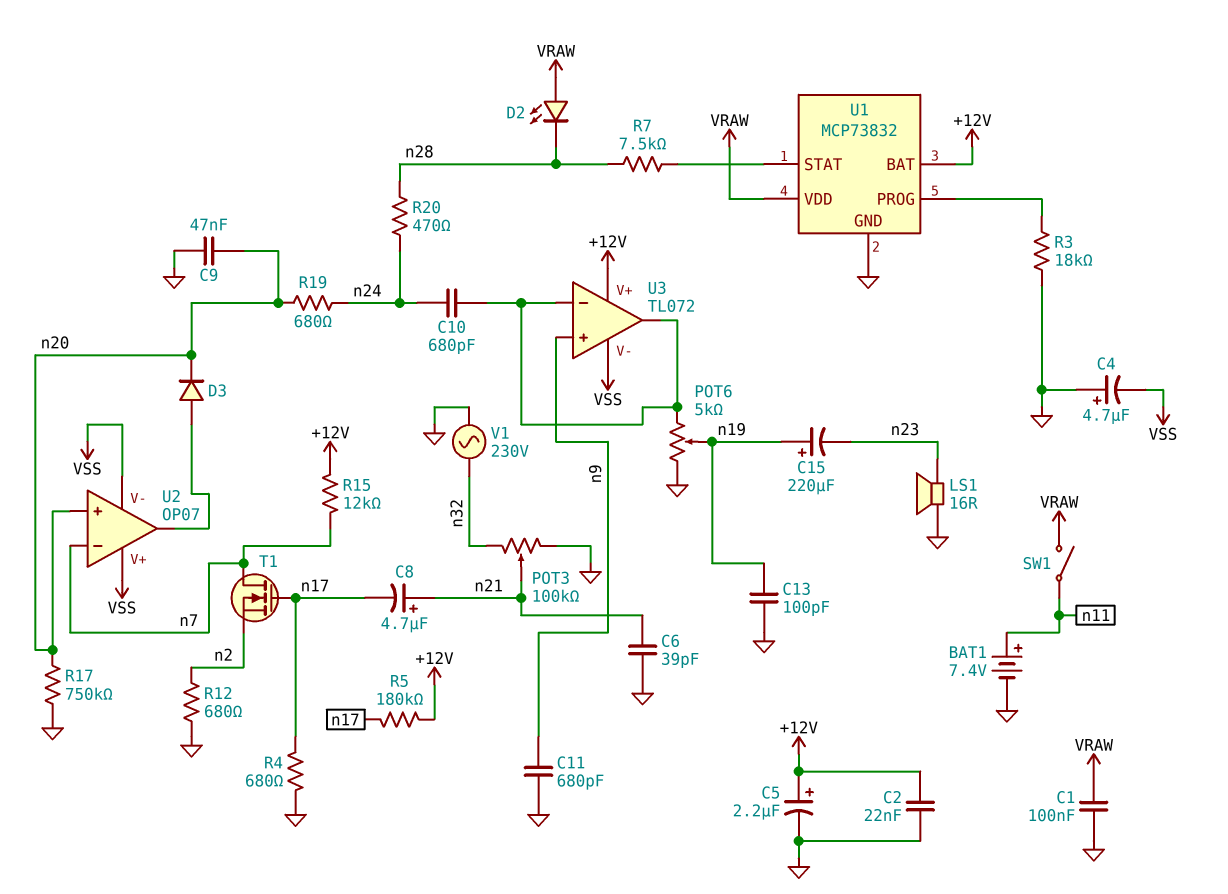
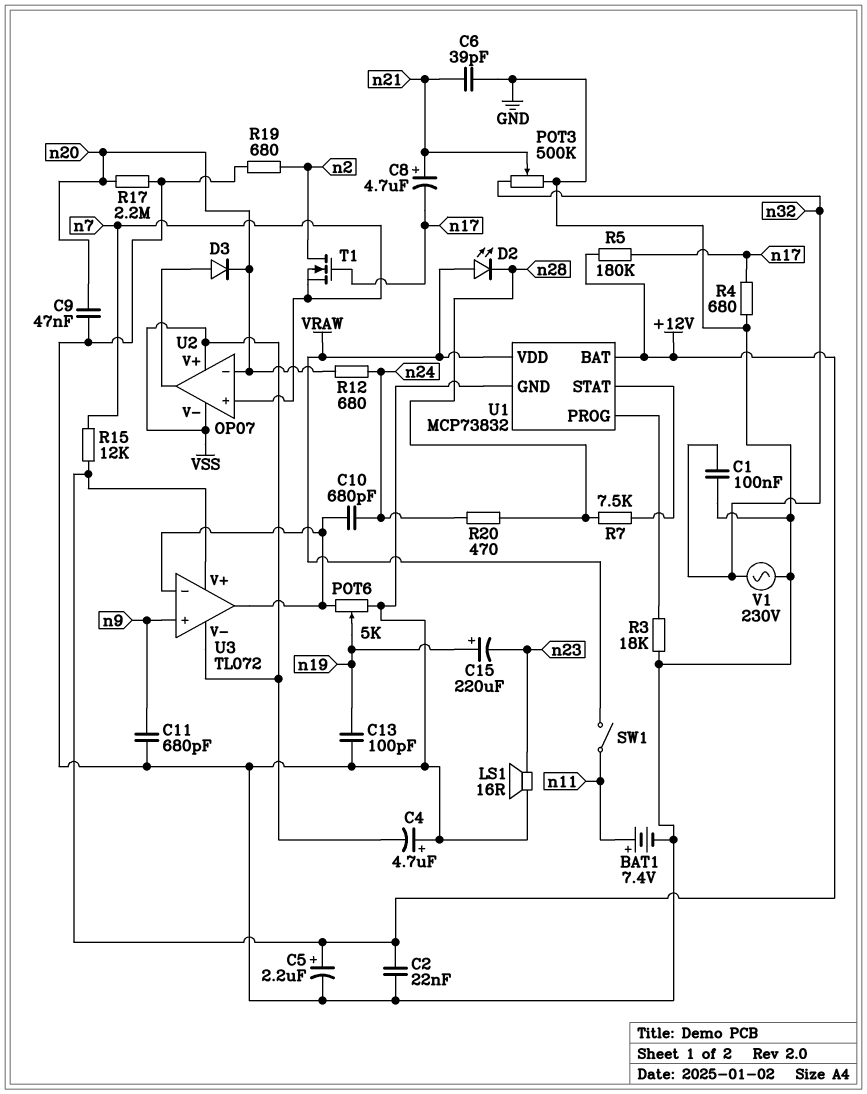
C1: 100nF (GND, VRAW) -> 100nF (GND, n32)
POT3: 100k (GND, n32, wiper n21) -> 500k (GND, n32, wiper n21)
R12: 680 (GND, n2) -> 680 (n20, n24)
R17: 750k (GND, n20) -> 2.2M (GND, n20)
R19: 680 (n20, n24) -> 680 (GND, n2)
T1: NMOS (G n17, D n7, S n2) -> NMOS (G n17, D n2, S n7)
U2 pin in+: n20 -> n7
U2 pin in-: n7 -> n20

